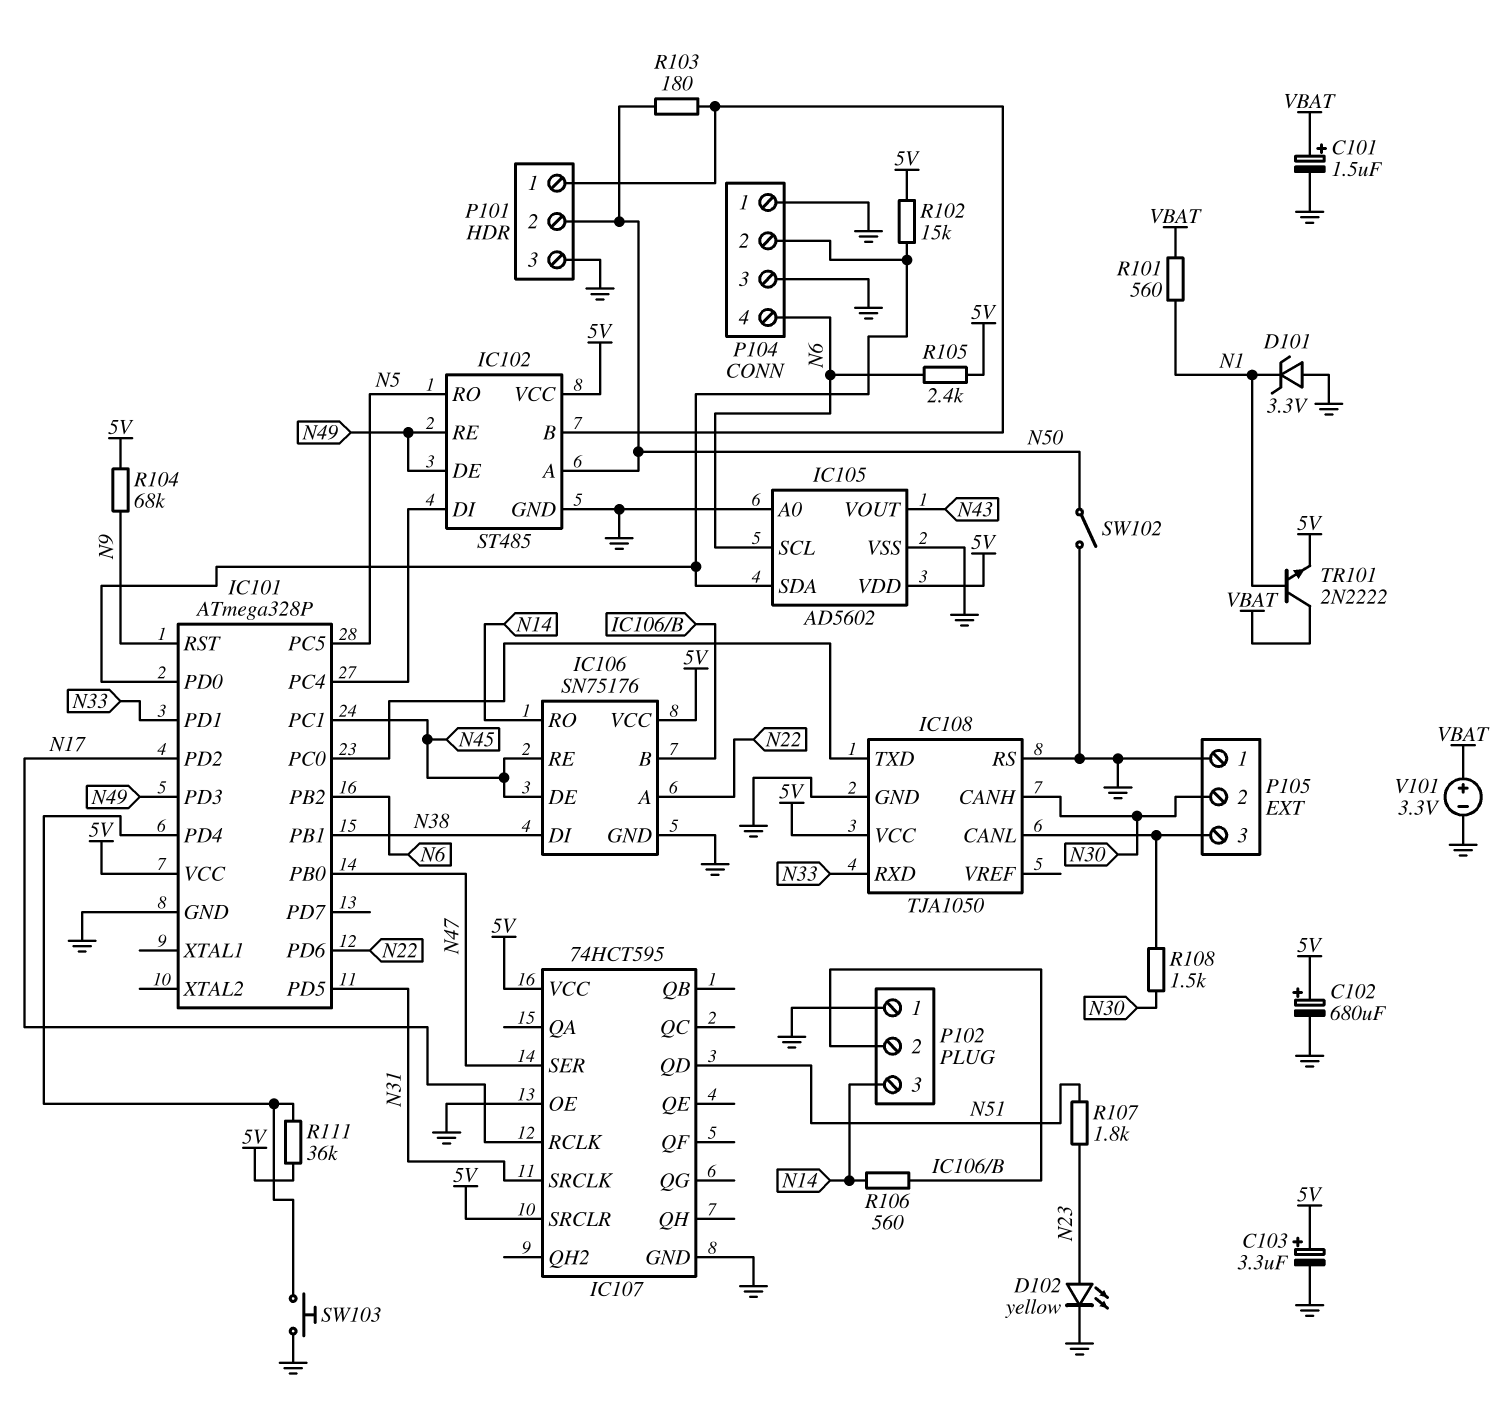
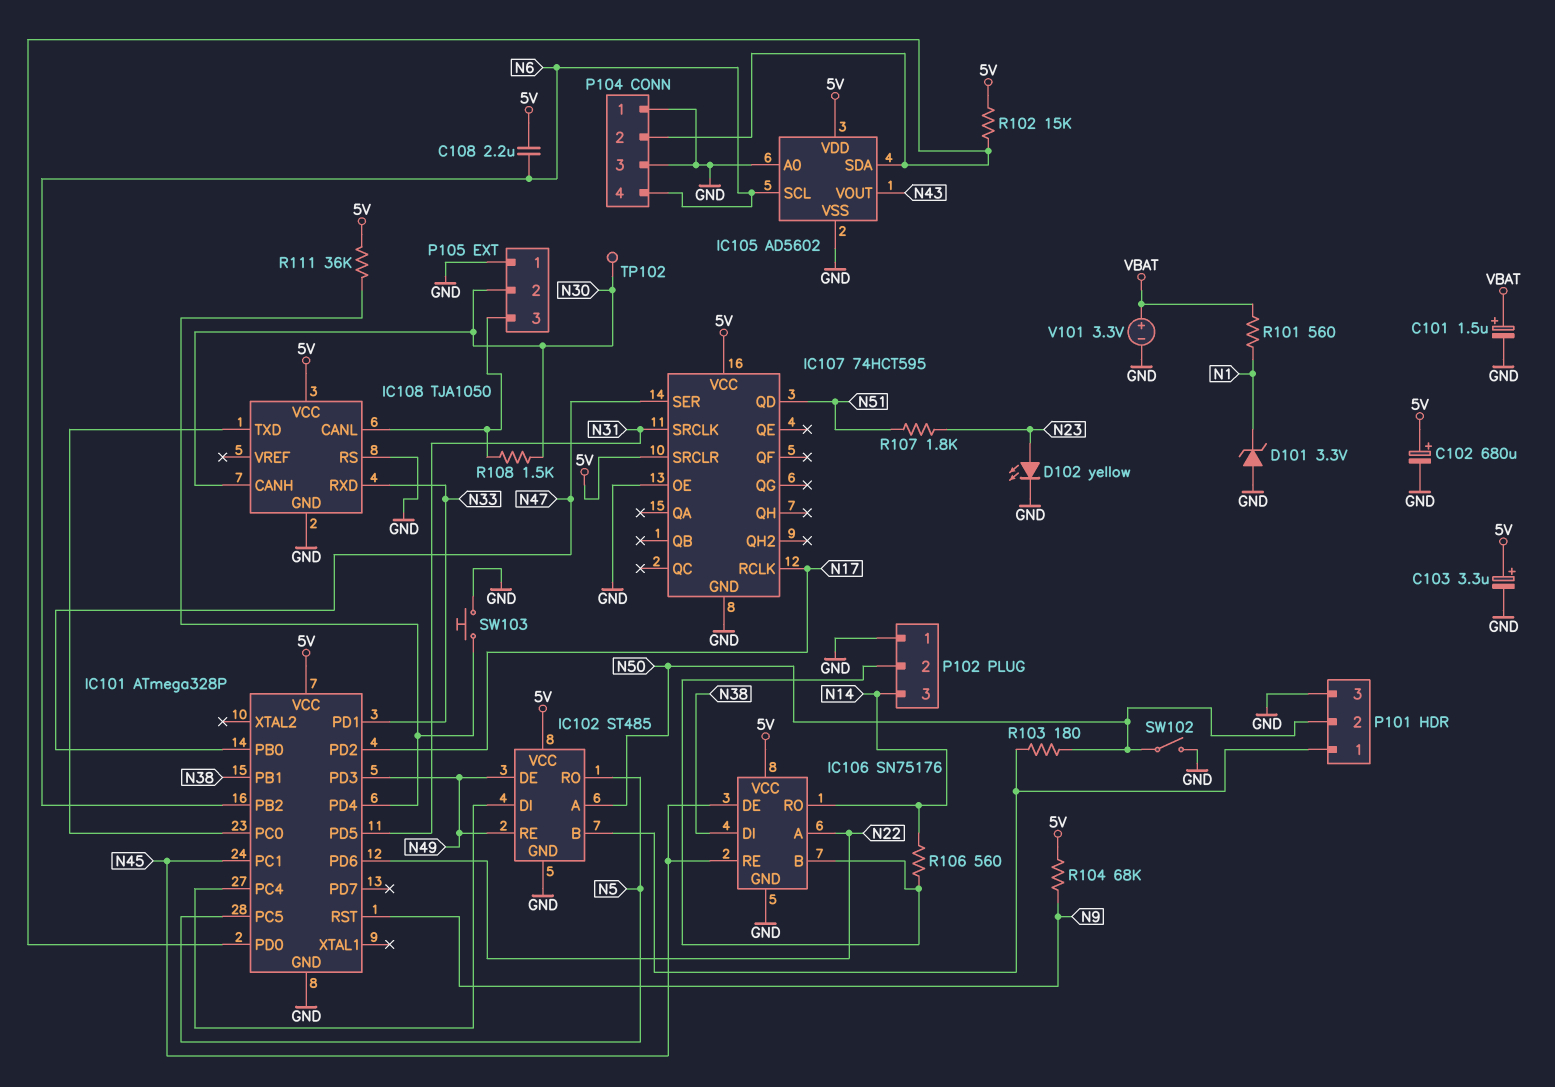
C108: none -> 2.2uF (5V, N6)
R105: 2.4k (5V, N6) -> none
TP102: none -> test point (N30)
TR101: NPN 2N2222 (B N1, C VBAT, E 5V) -> none

